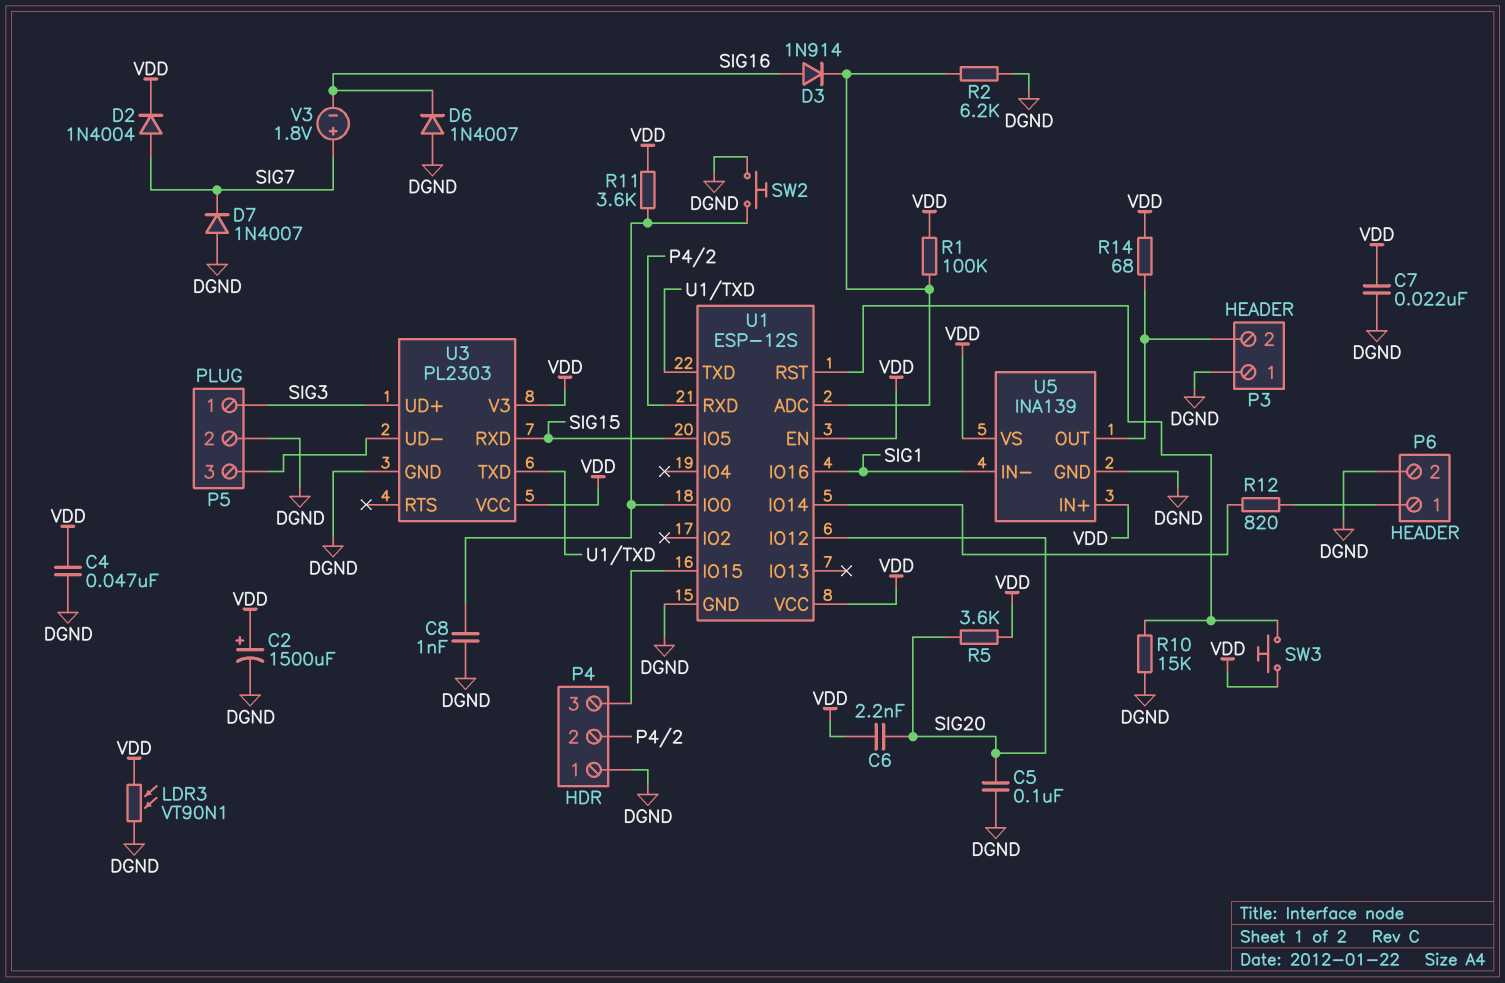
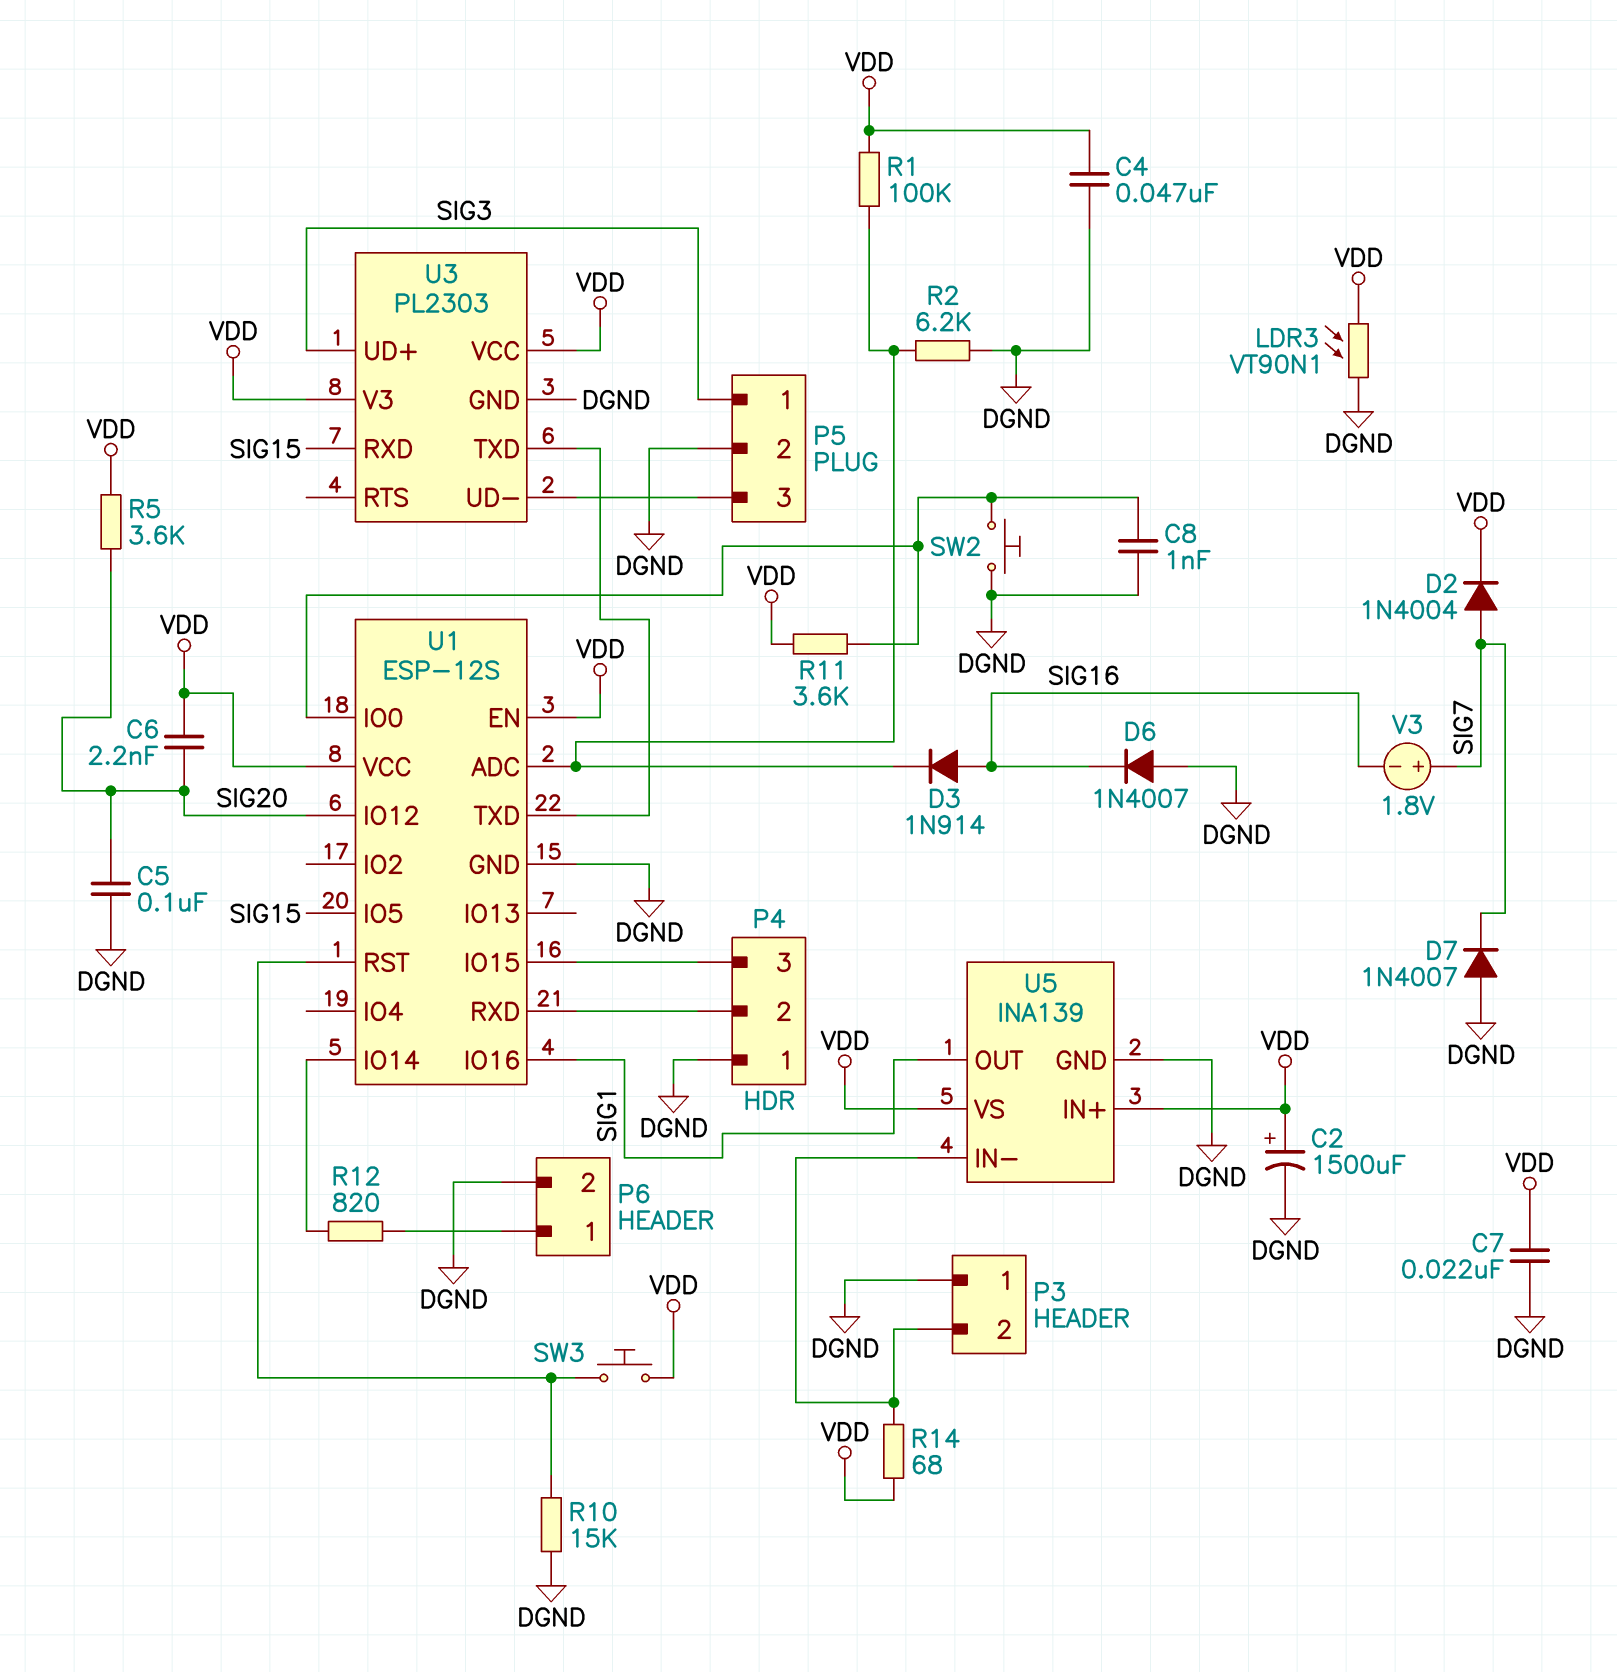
U5 pin IN-: SIG1 -> P3/2
U5 pin OUT: P3/2 -> SIG1

